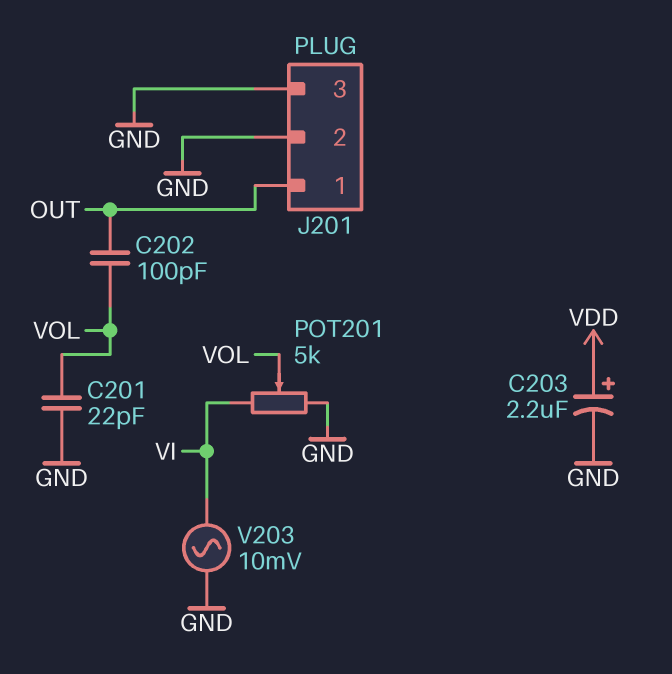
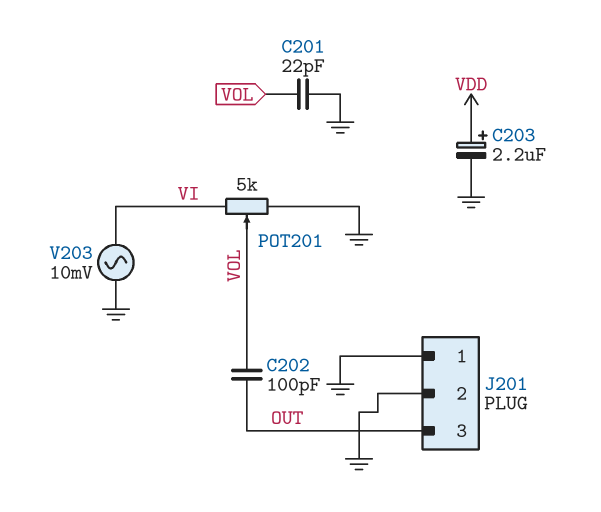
J201 pin 1: OUT -> GND
J201 pin 3: GND -> OUT

